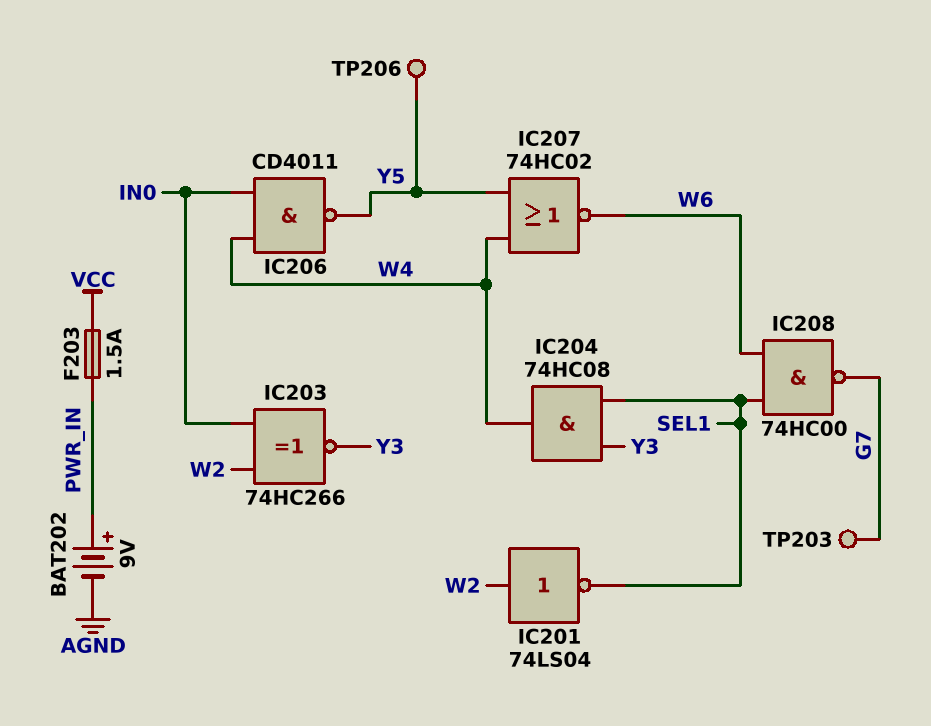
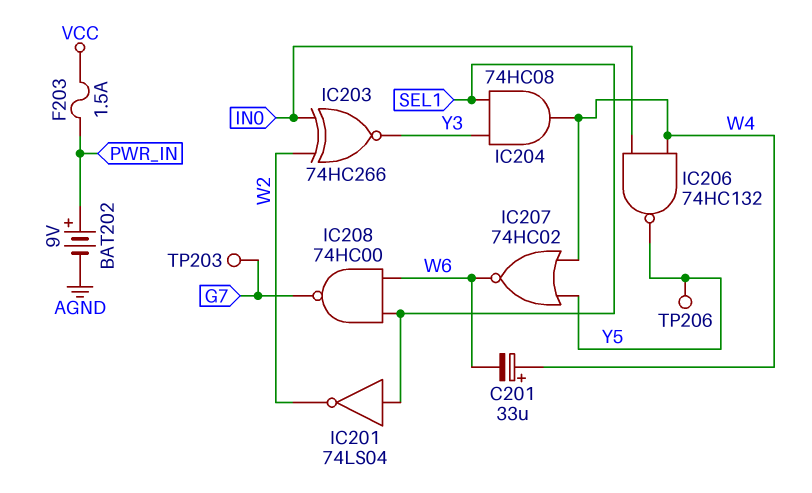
C201: none -> 33uF (plus W4, minus W6)
IC201: NOT 74LS04 (in W2, out SEL1) -> NOT 74LS04 (in SEL1, out W2)
IC206: NAND CD4011 (in IN0, in W4, out Y5) -> NAND 74HC132 (in IN0, in W4, out Y5)

